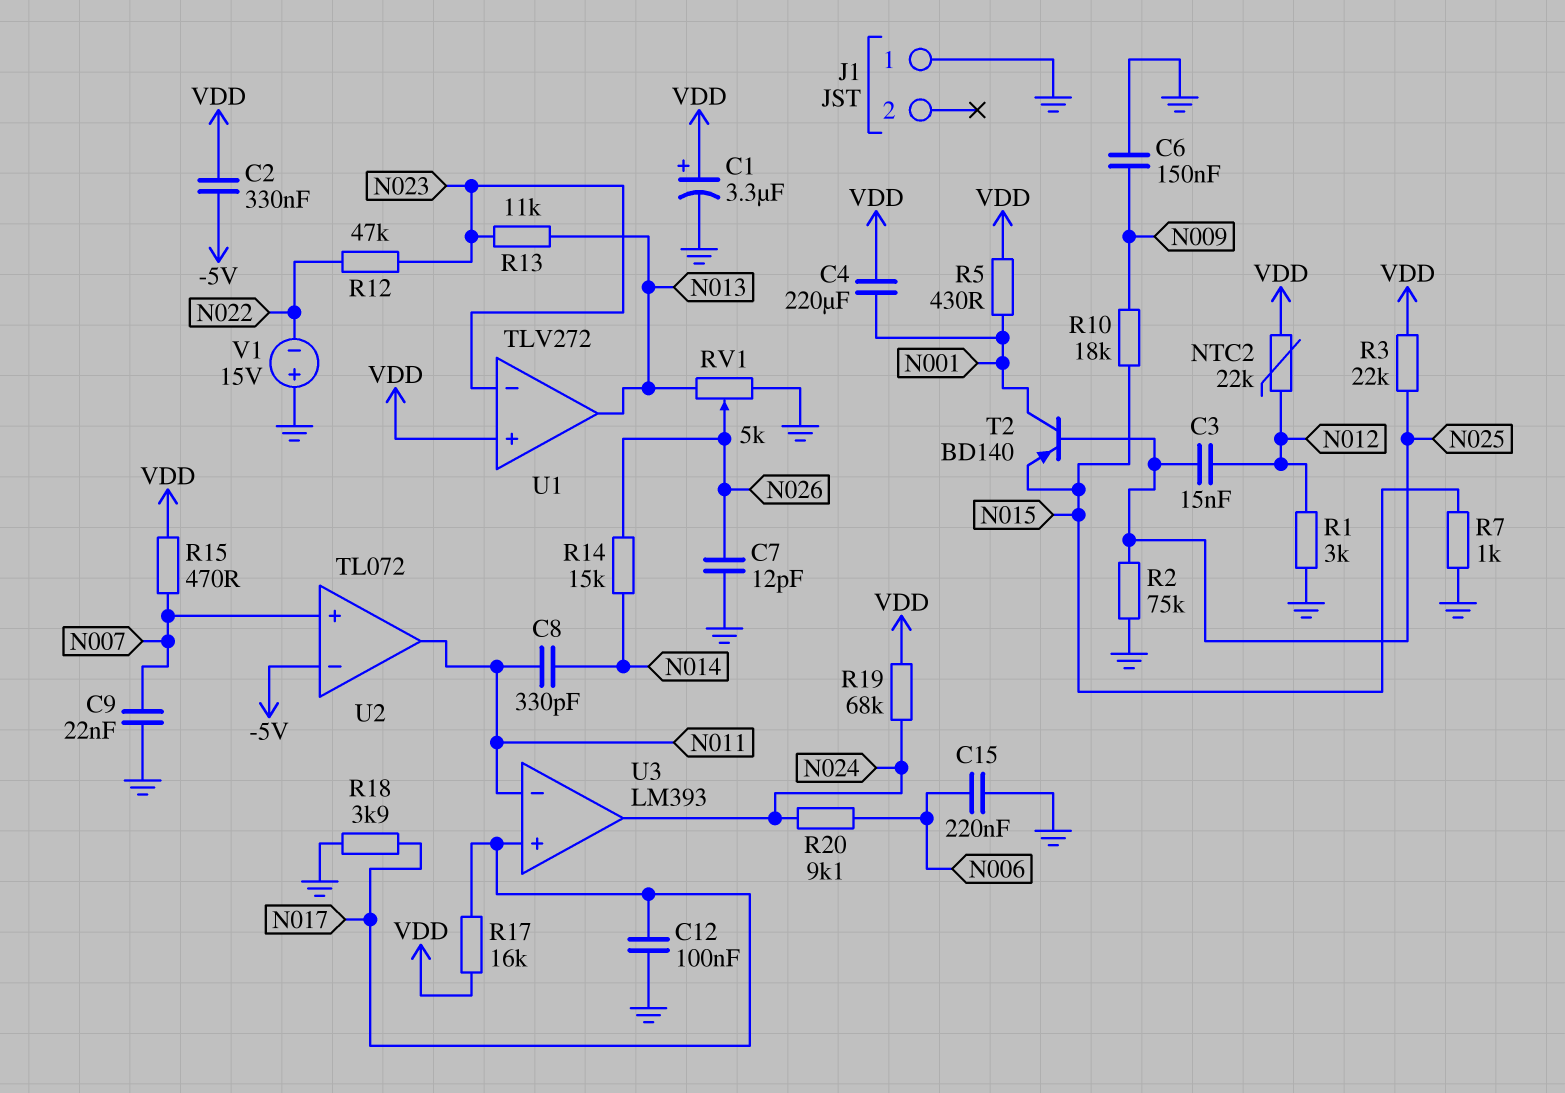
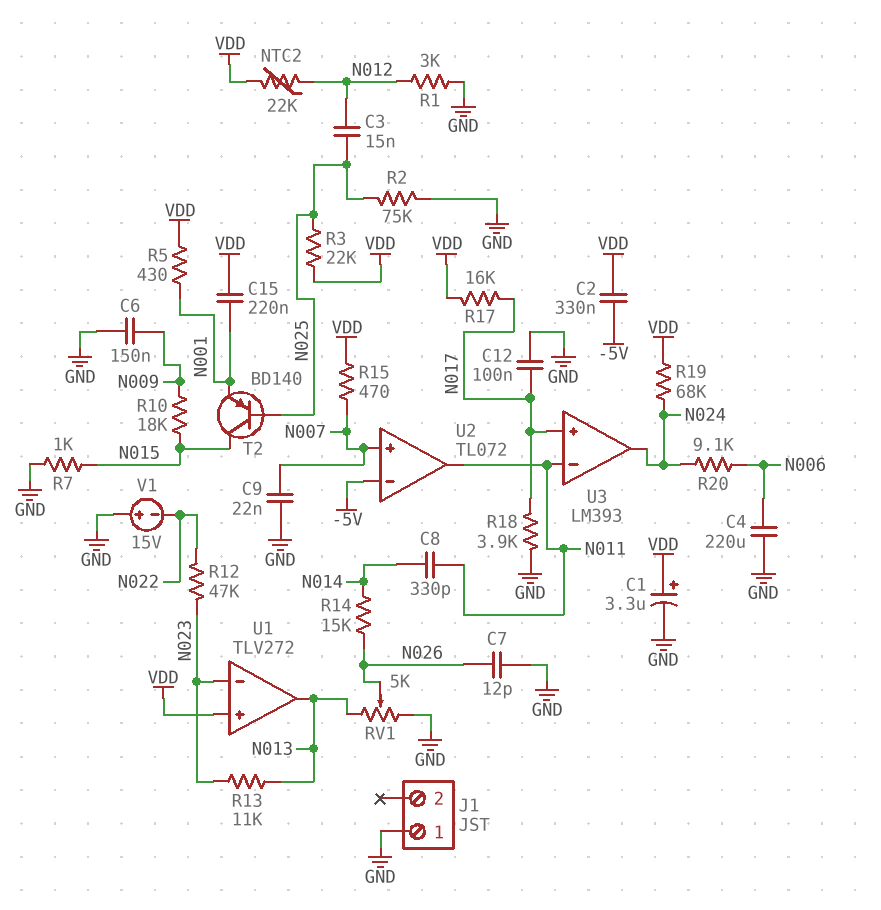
C4: 220uF (N001, VDD) -> 220uF (GND, N006)
C15: 220nF (GND, N006) -> 220nF (N001, VDD)
T2: PNP BD140 (B N025, C N001, E N015) -> PNP BD140 (B N025, C N015, E N001)

